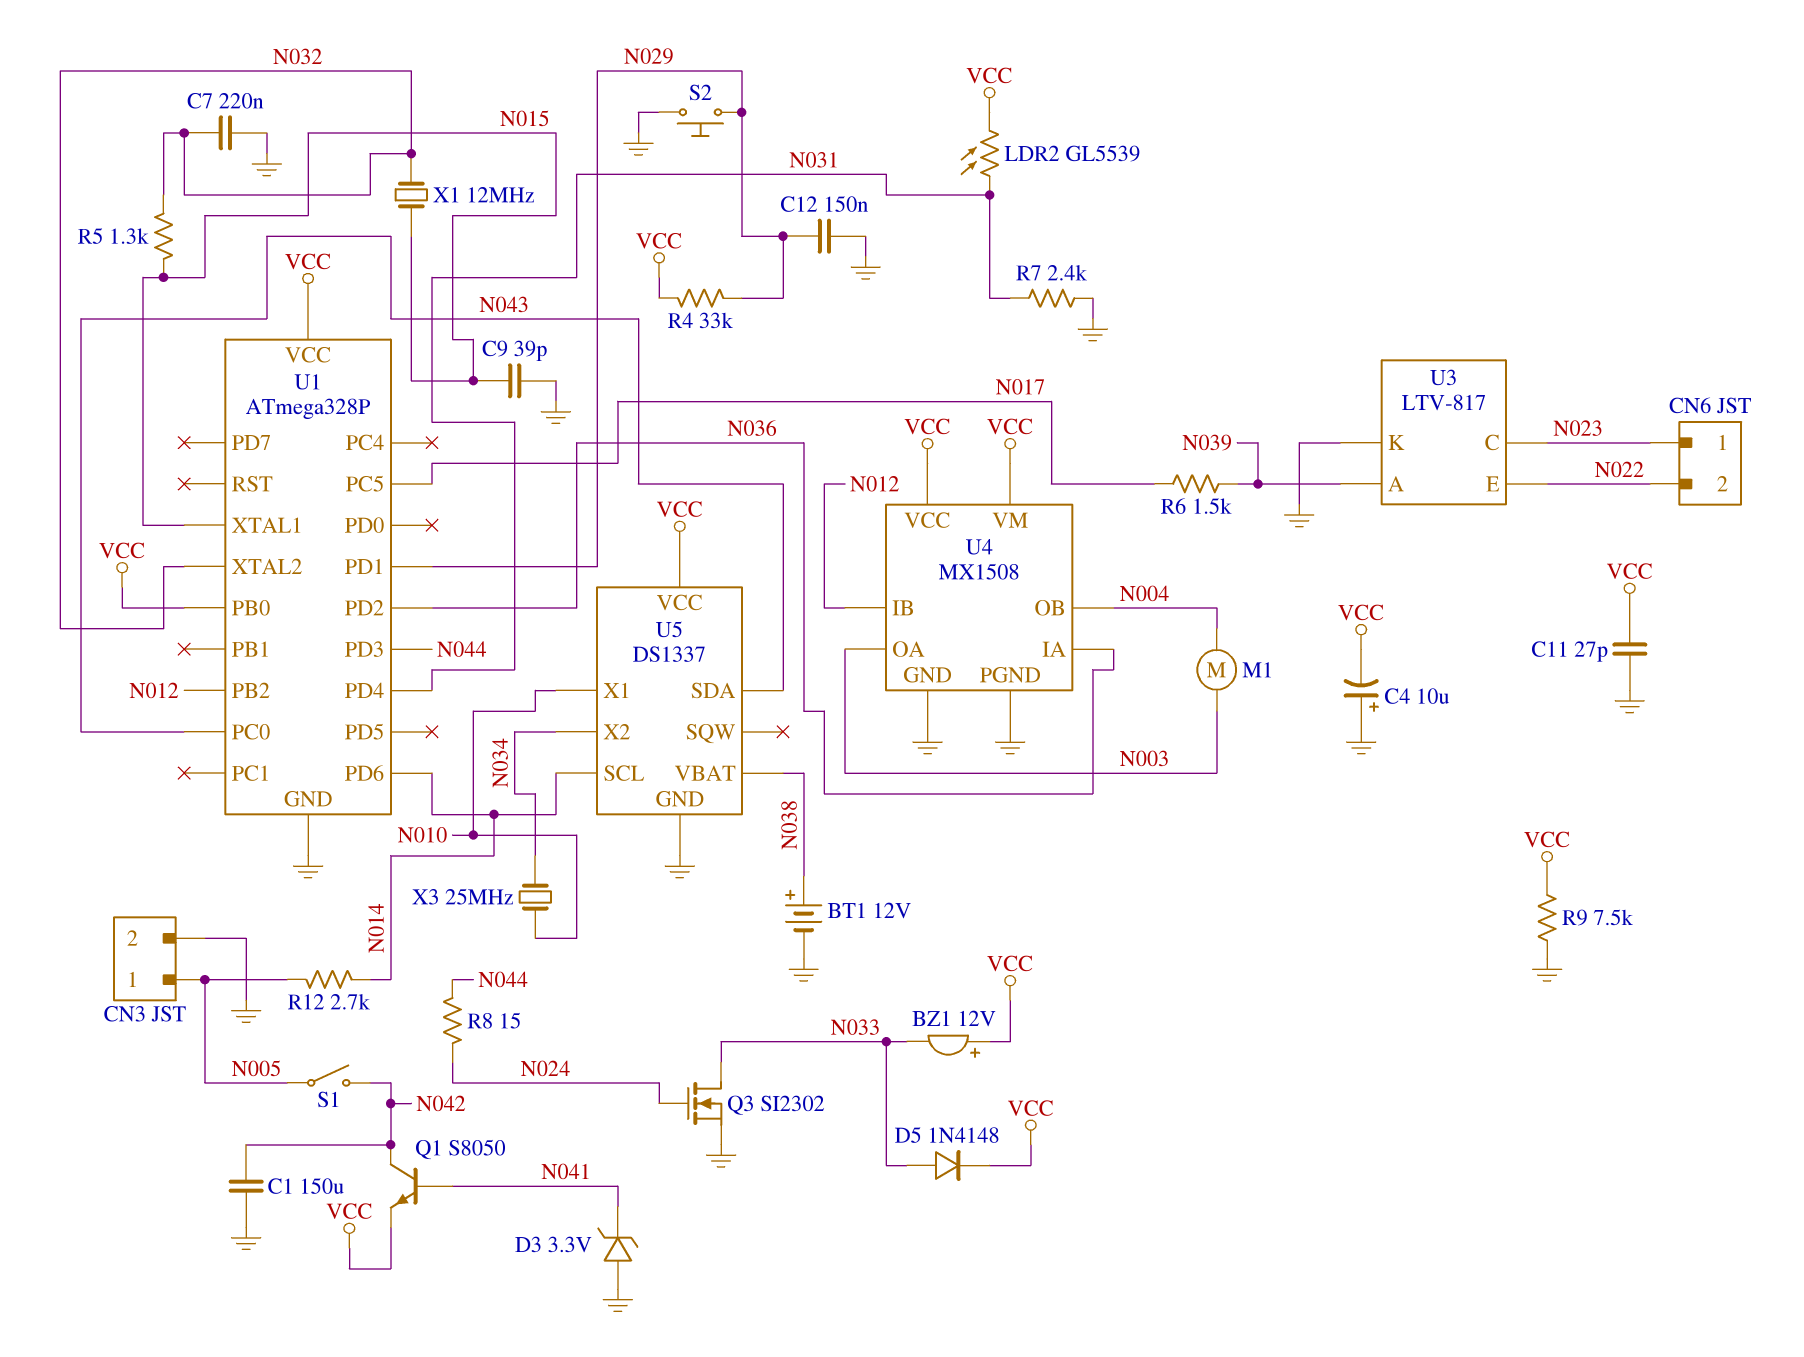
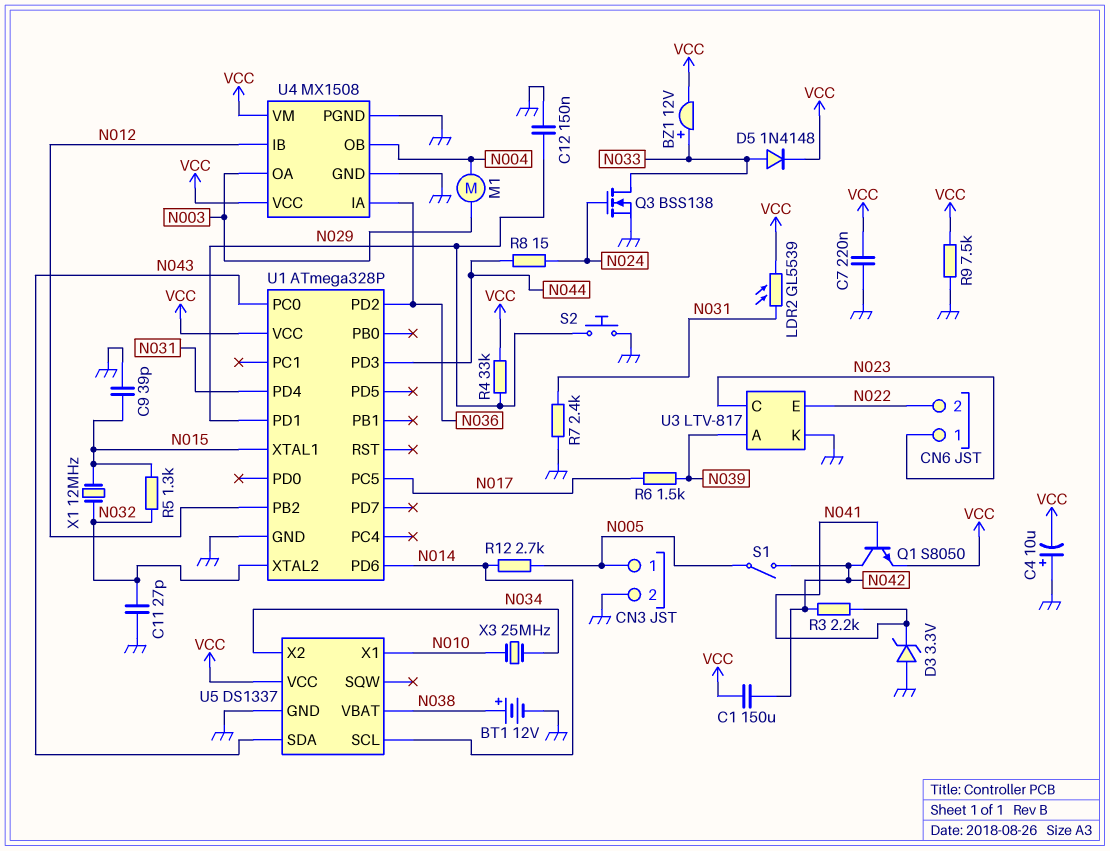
BZ1: buzzer 12V (plus VCC, minus N033) -> buzzer 12V (plus N033, minus VCC)
C1: 150uF (GND, N042) -> 150uF (N042, VCC)
C7: 220nF (GND, N032) -> 220nF (GND, VCC)
C11: 27pF (GND, VCC) -> 27pF (GND, N032)
Q3: NMOS SI2302 (G N024, D N033, S GND) -> NMOS BSS138 (G N024, D N033, S GND)
R3: none -> 2.2k (N041, N042)
U1 pin PB0: VCC -> none

